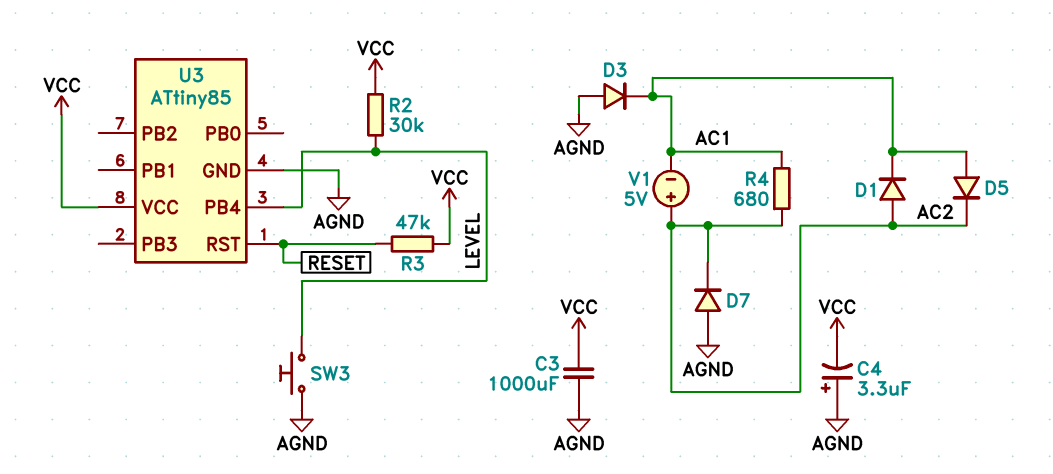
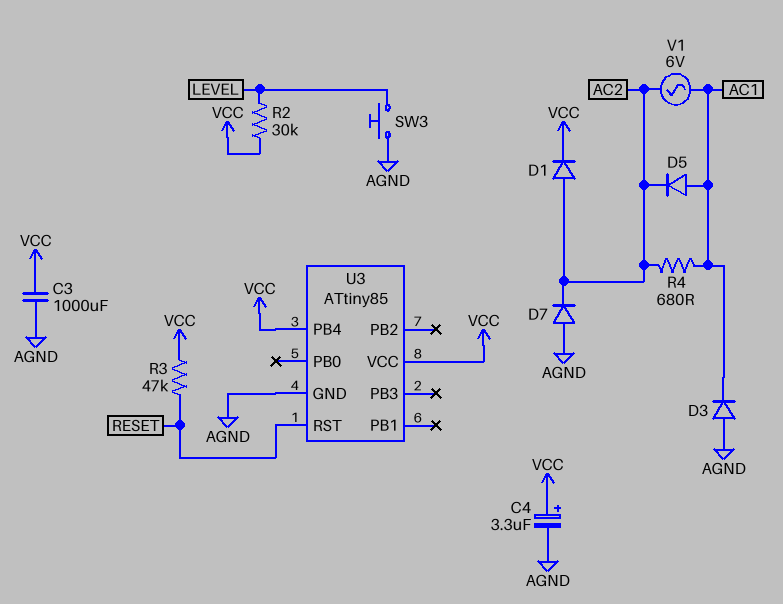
C4: 3.3uF (plus AGND, minus VCC) -> 3.3uF (plus VCC, minus AGND)
D1: diode (A AC2, K AC1) -> diode (A AC2, K VCC)
U3 pin PB4: LEVEL -> VCC
V1: 5V (plus AC2, minus AC1) -> AC 6V (AC1, AC2)

